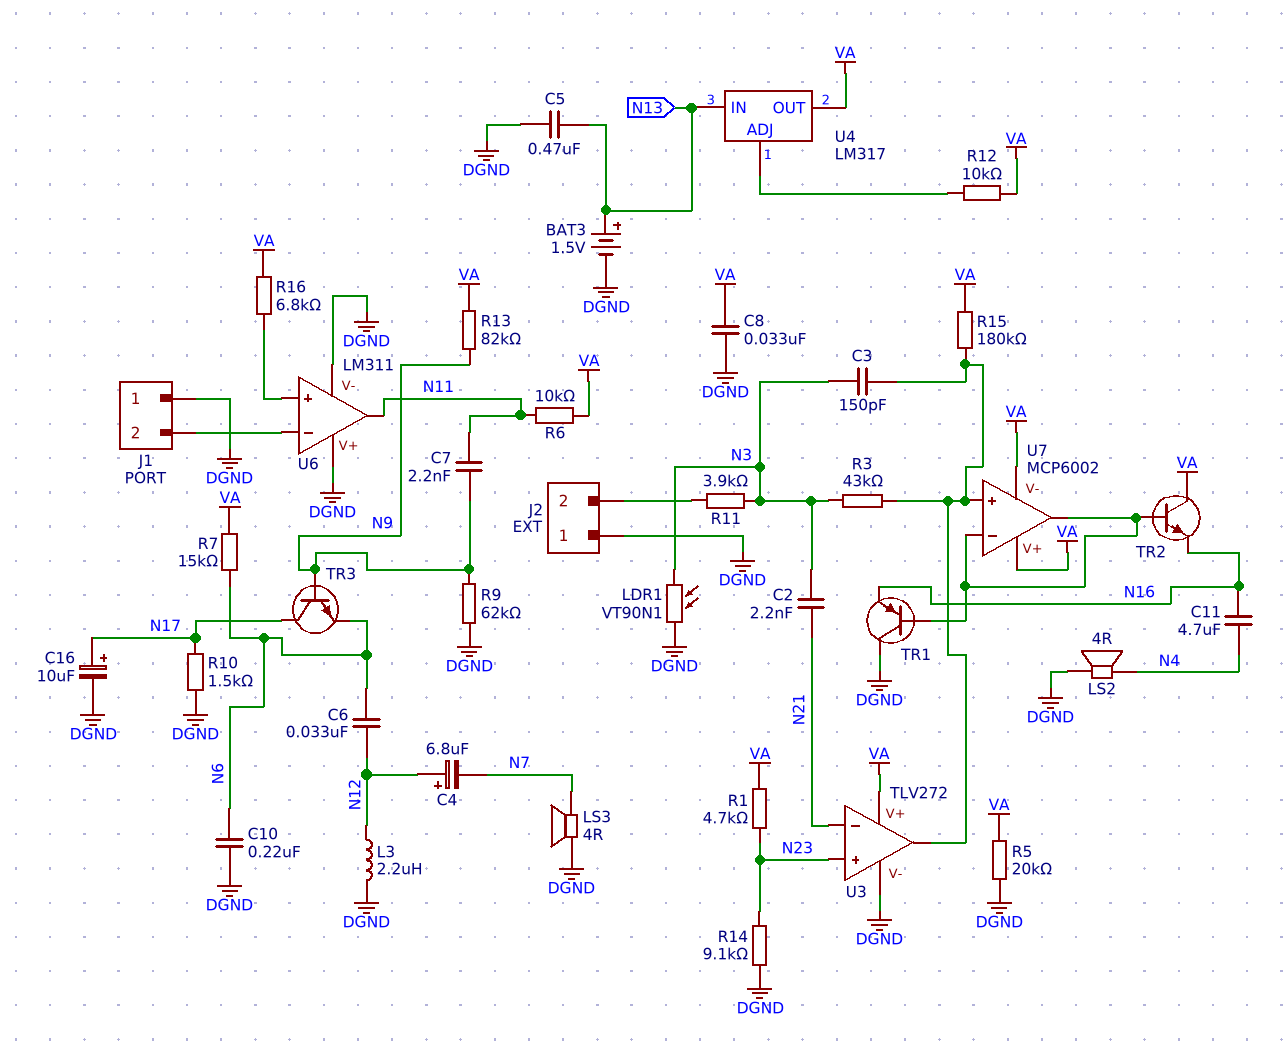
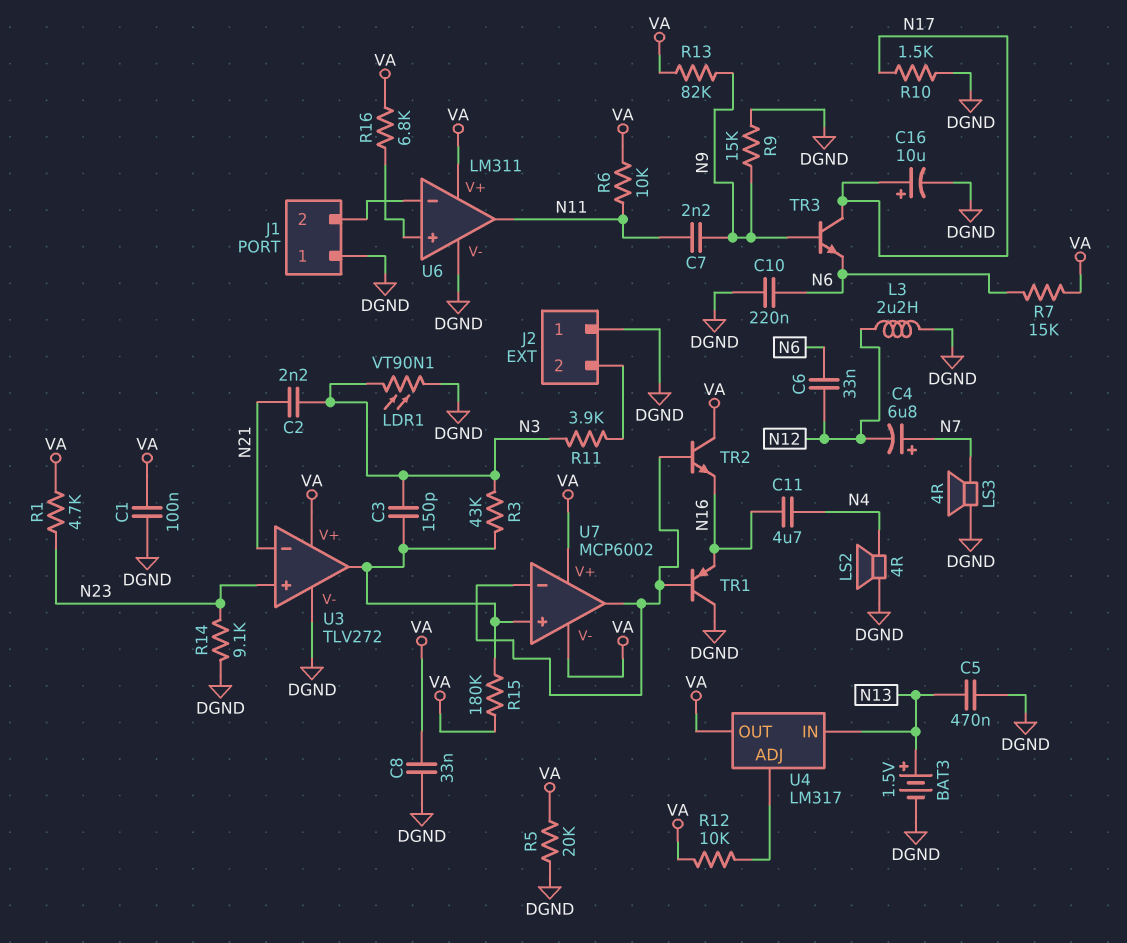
C1: none -> 100nF (DGND, VA)
C4: 6.8uF (plus N12, minus N7) -> 6.8uF (plus N7, minus N12)
R9: 62k (DGND, N9) -> 15k (DGND, N9)
U6 pin V+: DGND -> VA

